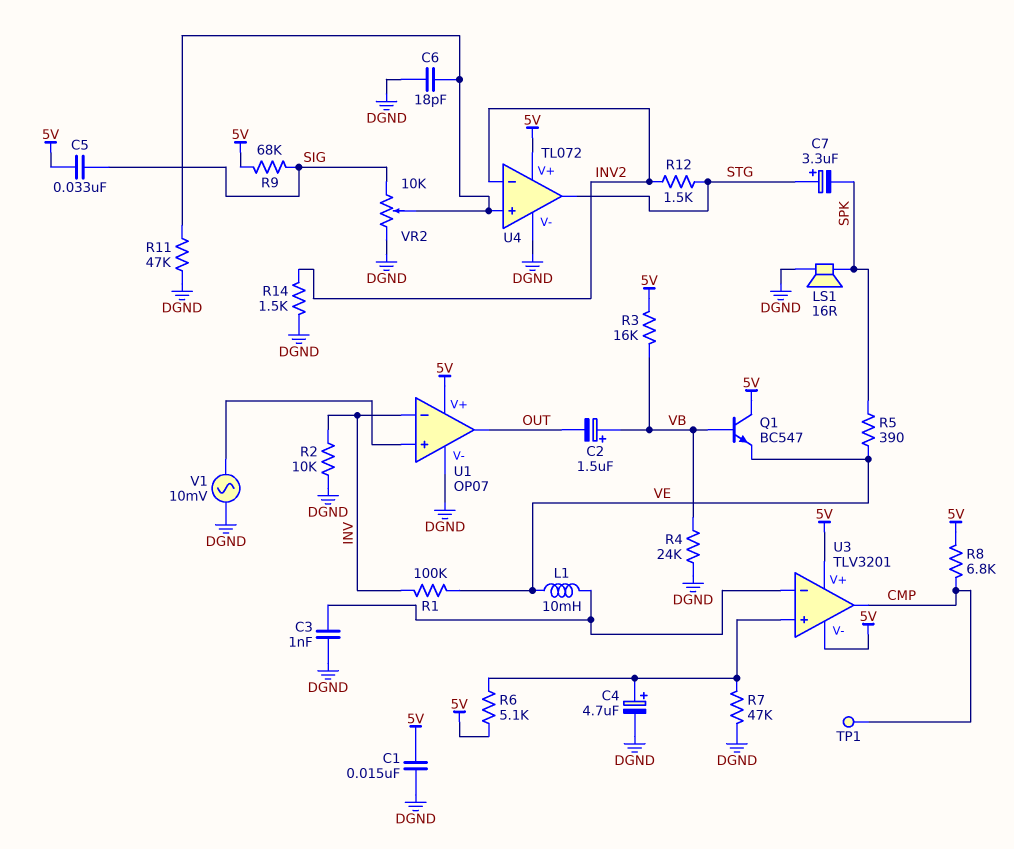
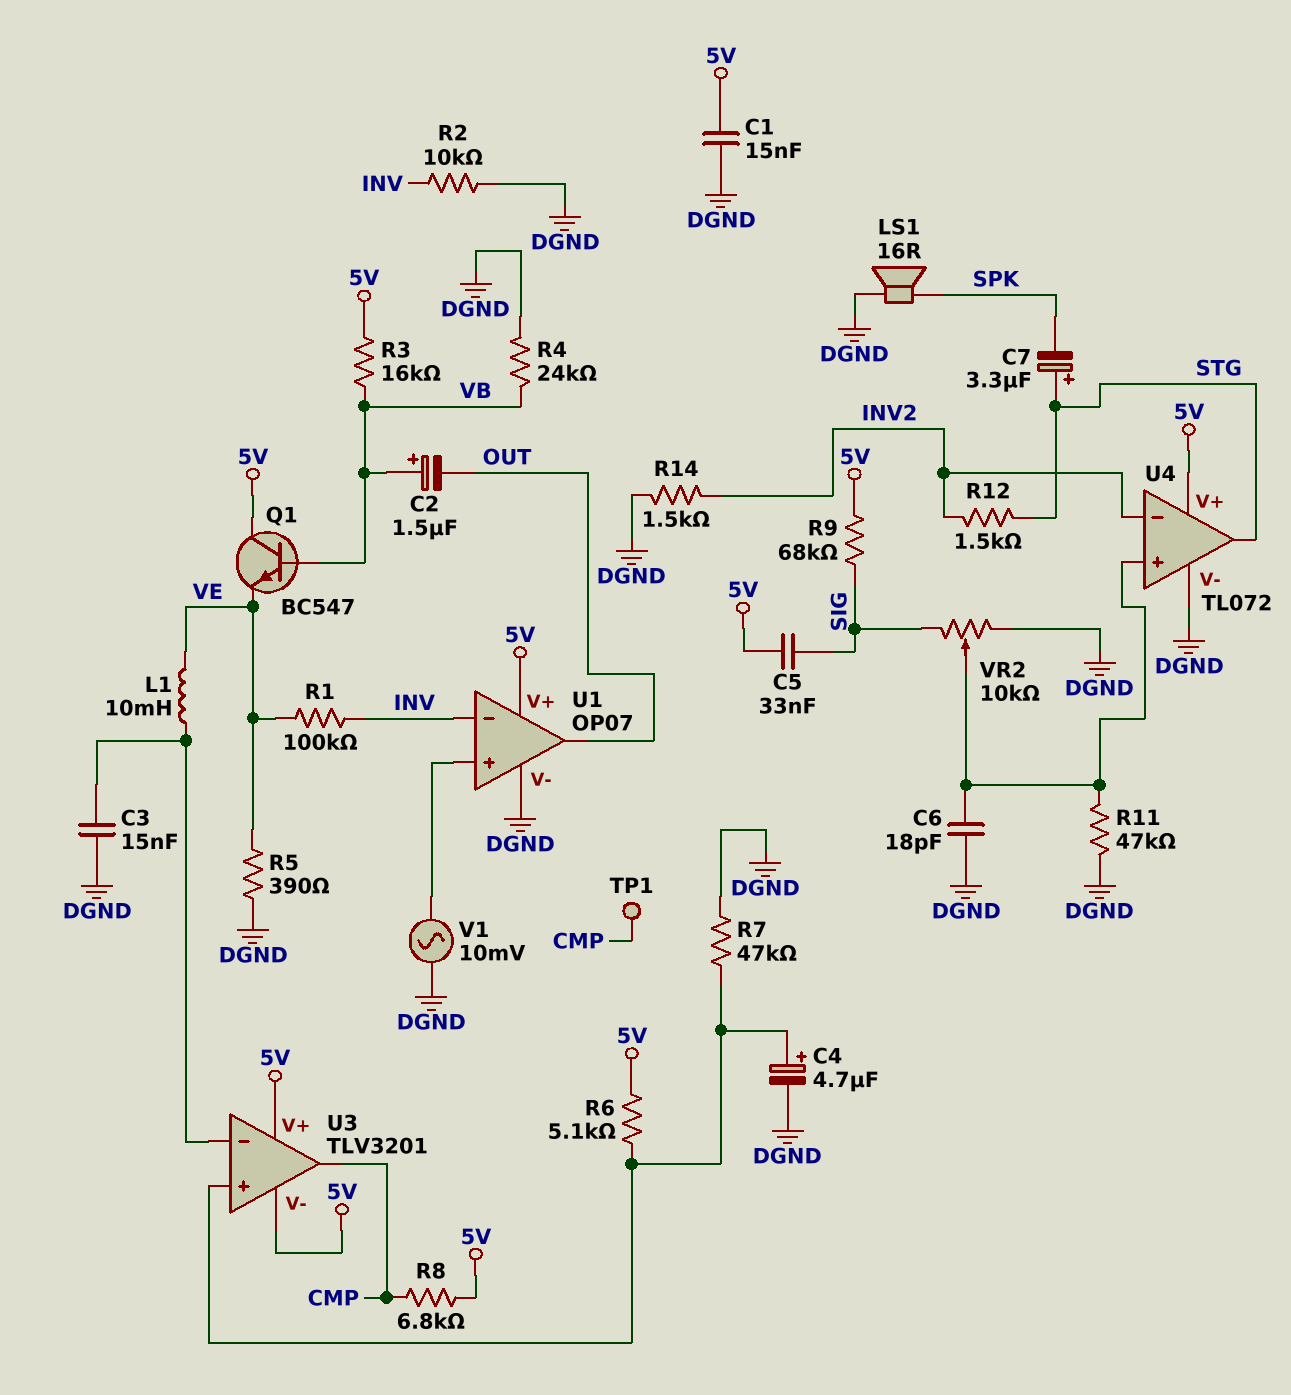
C3: 1nF (DGND, U3/in-) -> 15nF (DGND, U3/in-)
R5: 390 (SPK, VE) -> 390 (DGND, VE)

